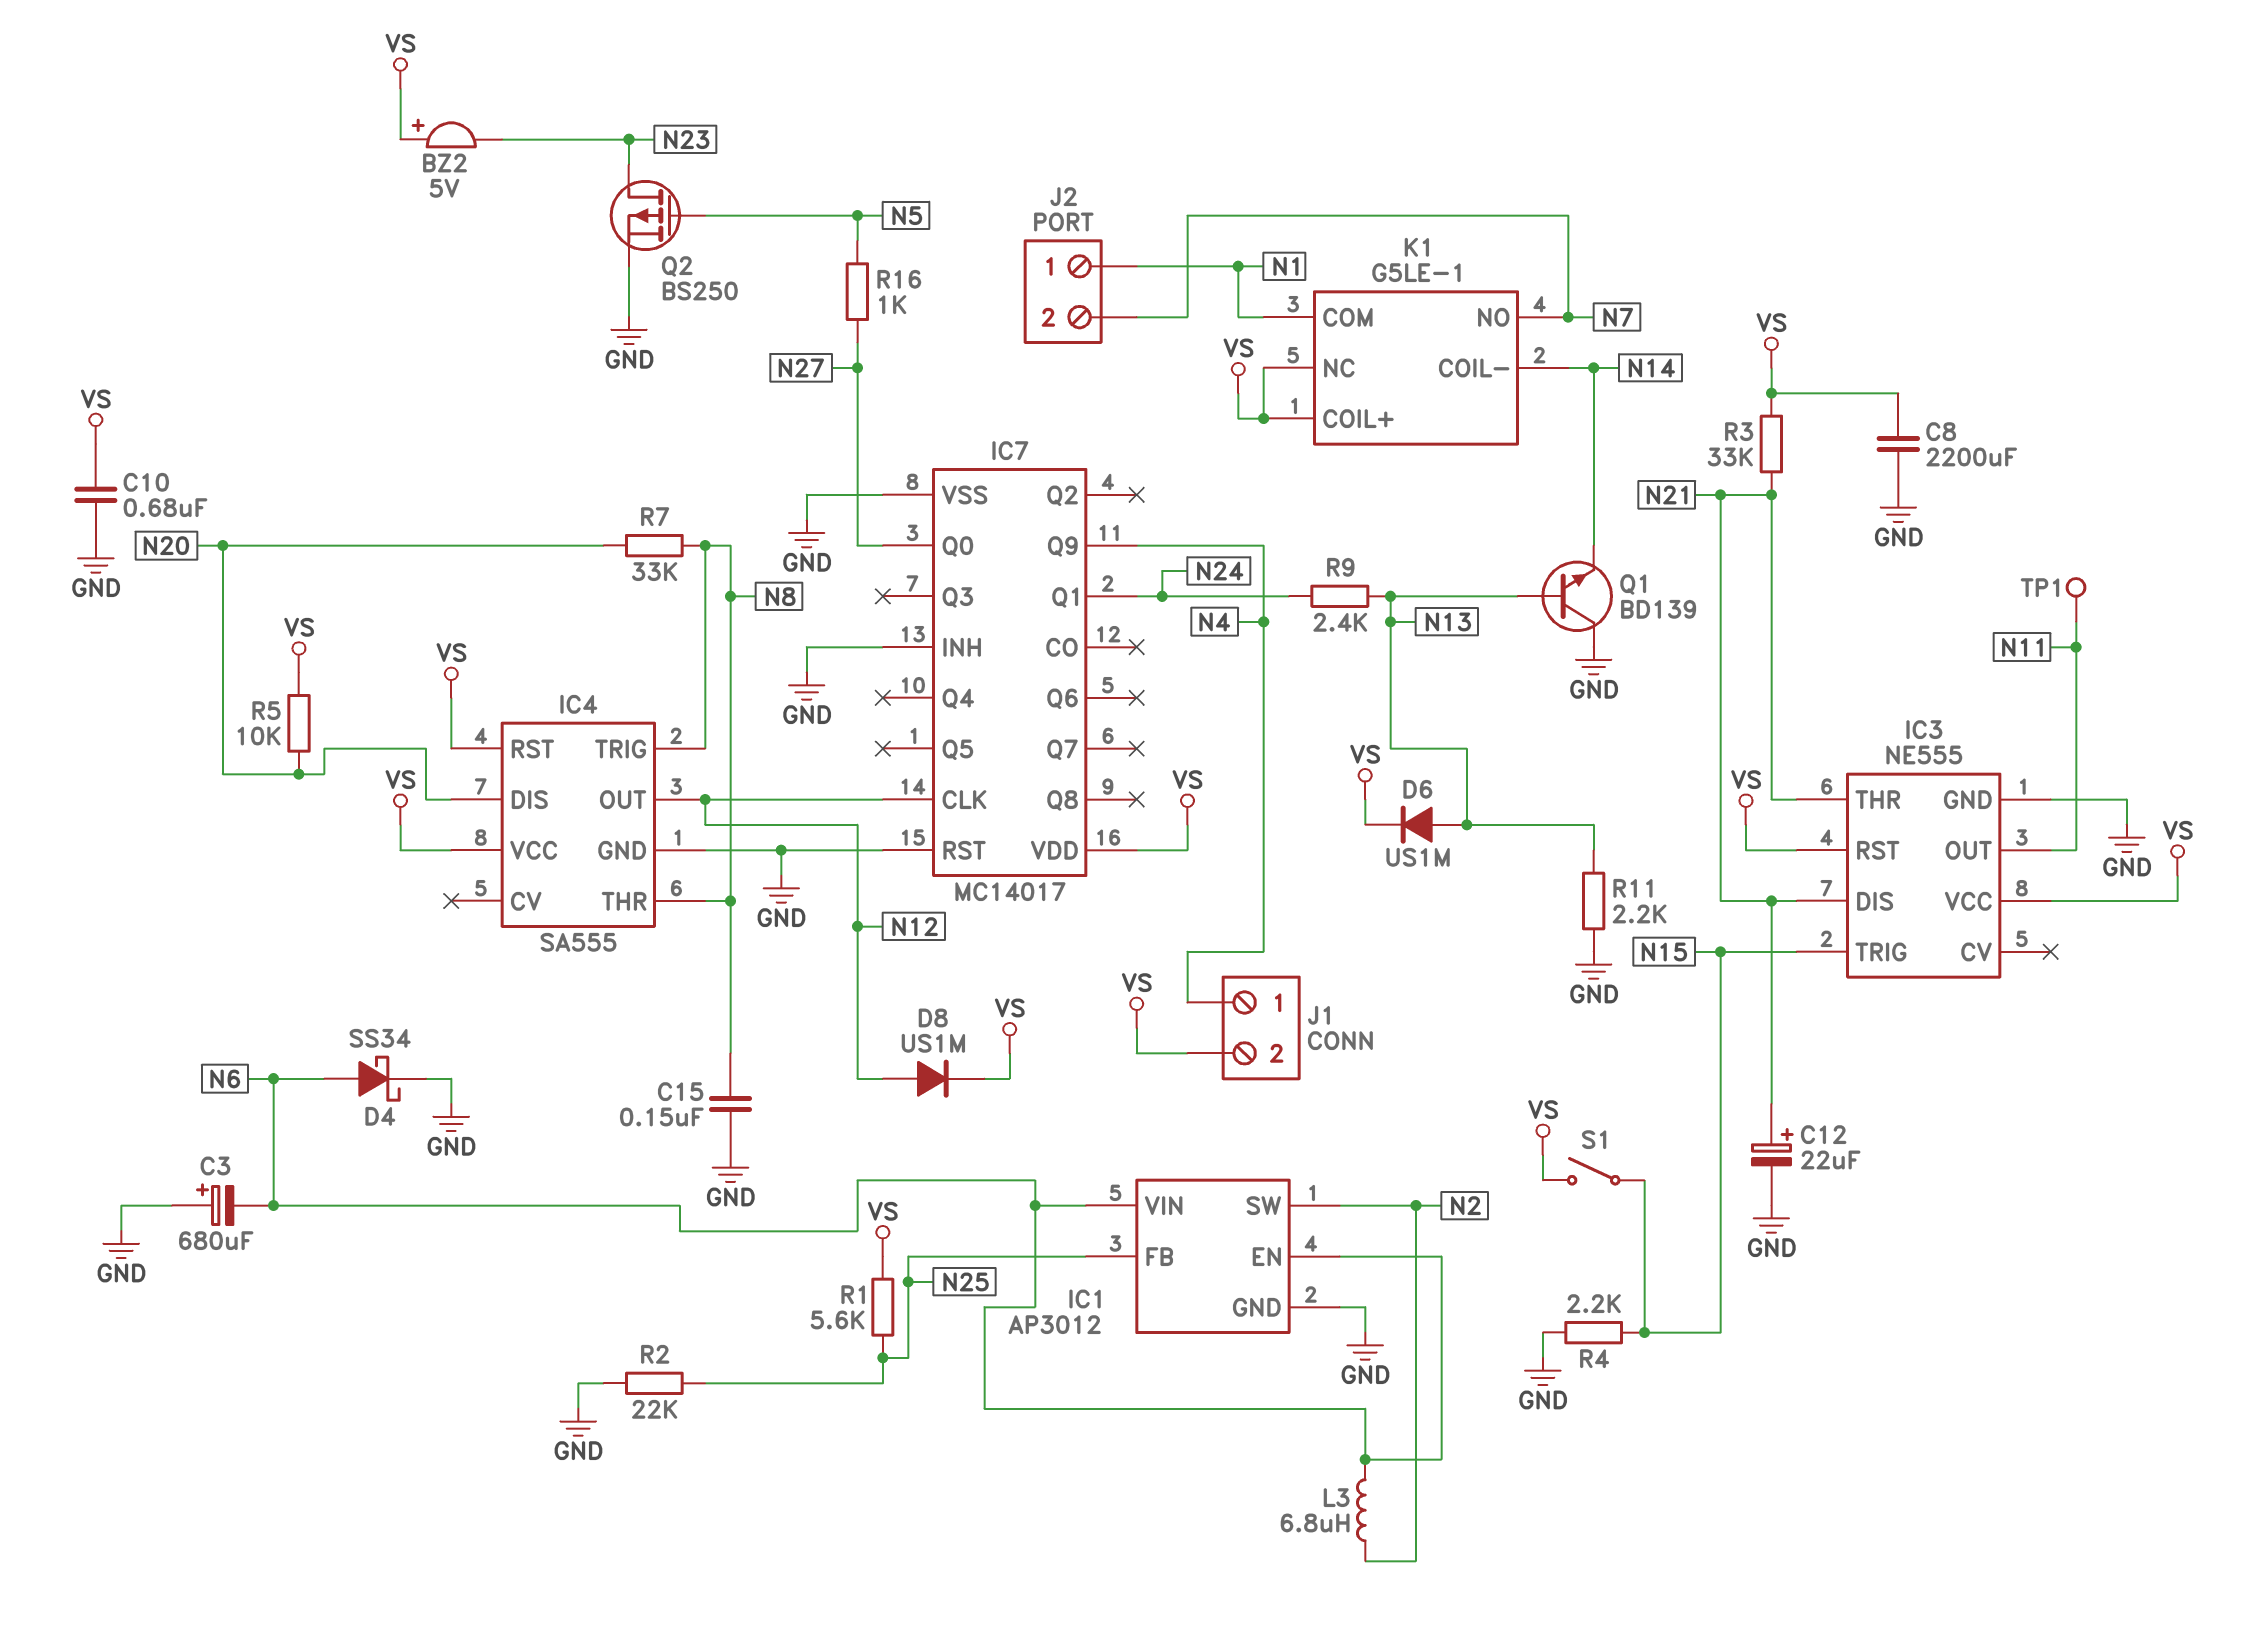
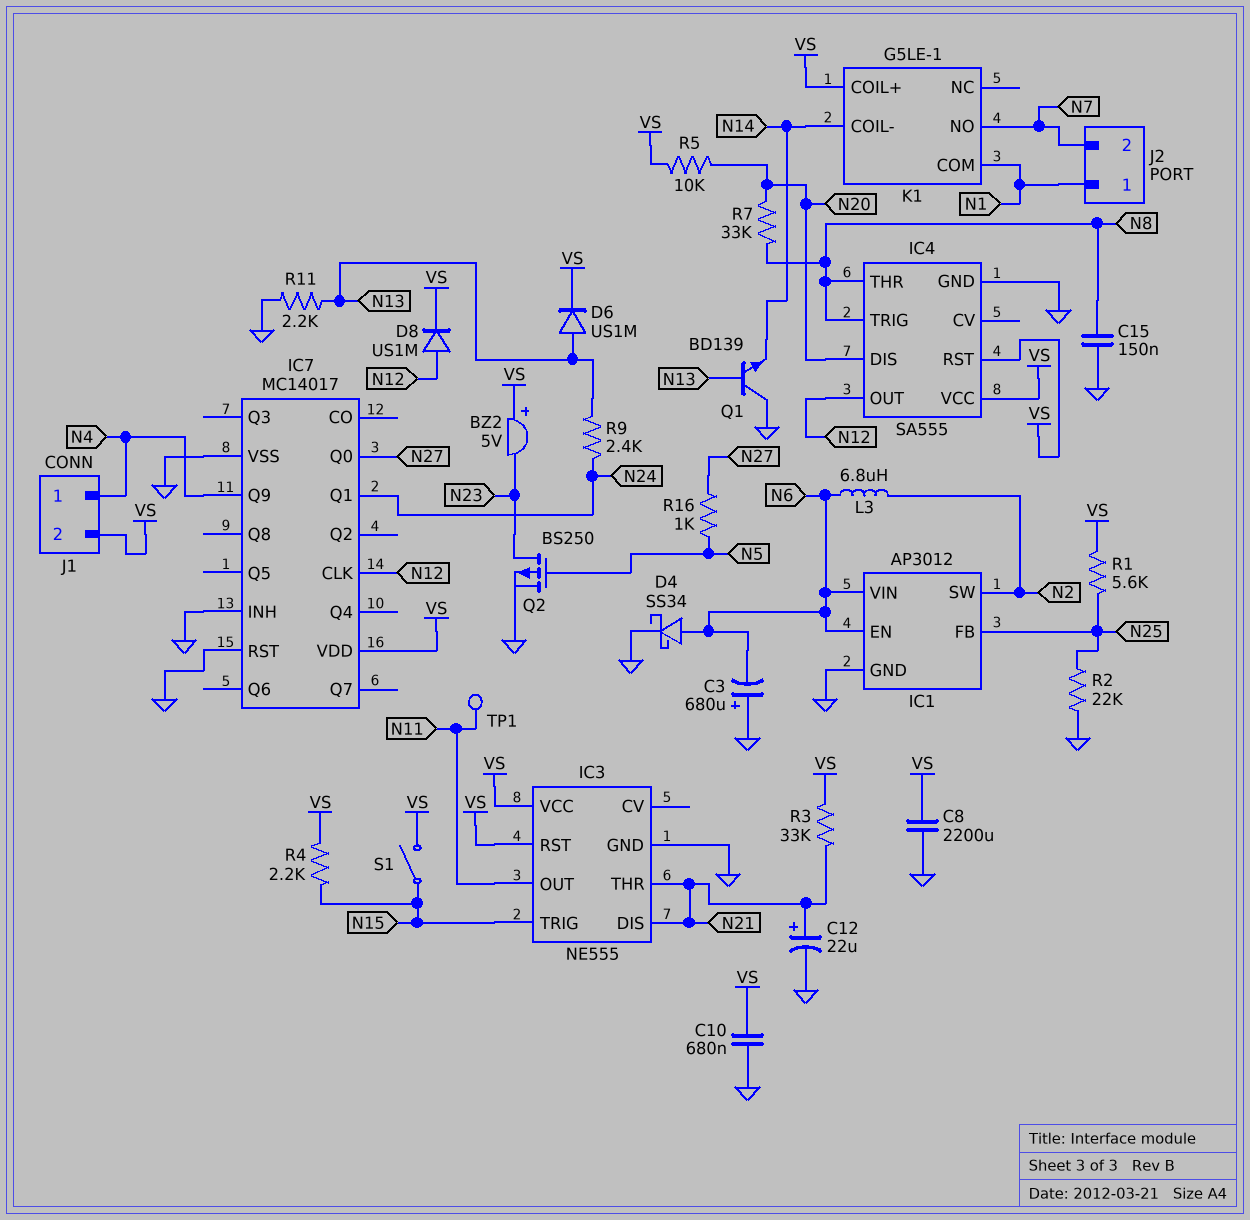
K1 pin NC: VS -> none
R4: 2.2k (GND, N15) -> 2.2k (N15, VS)

